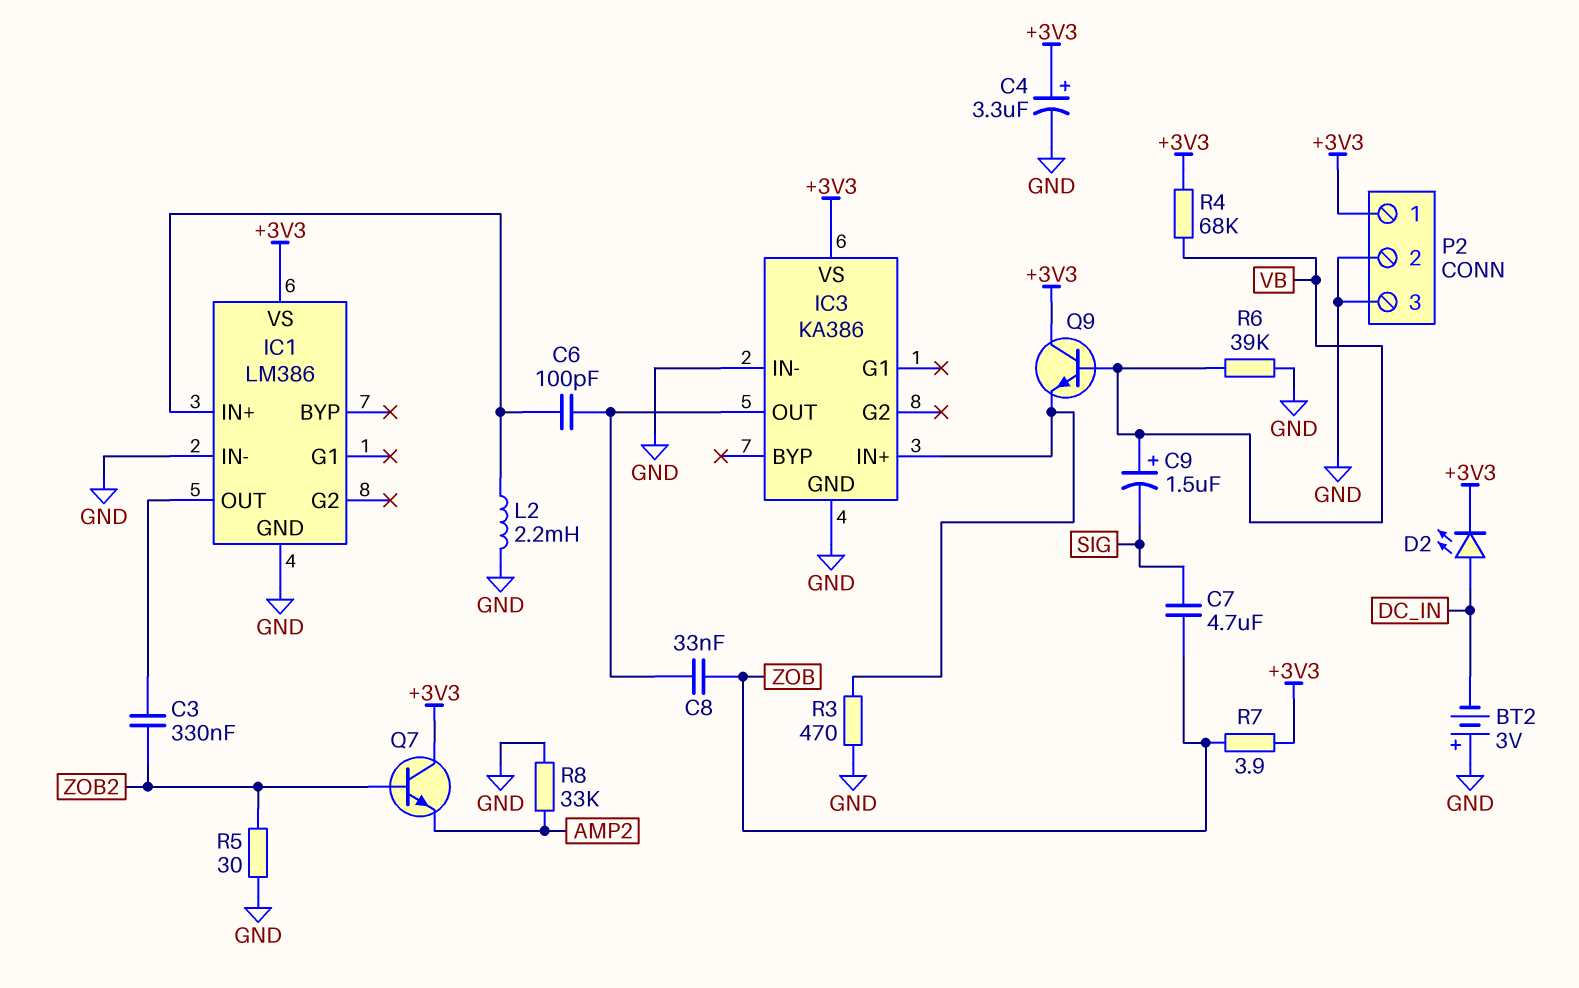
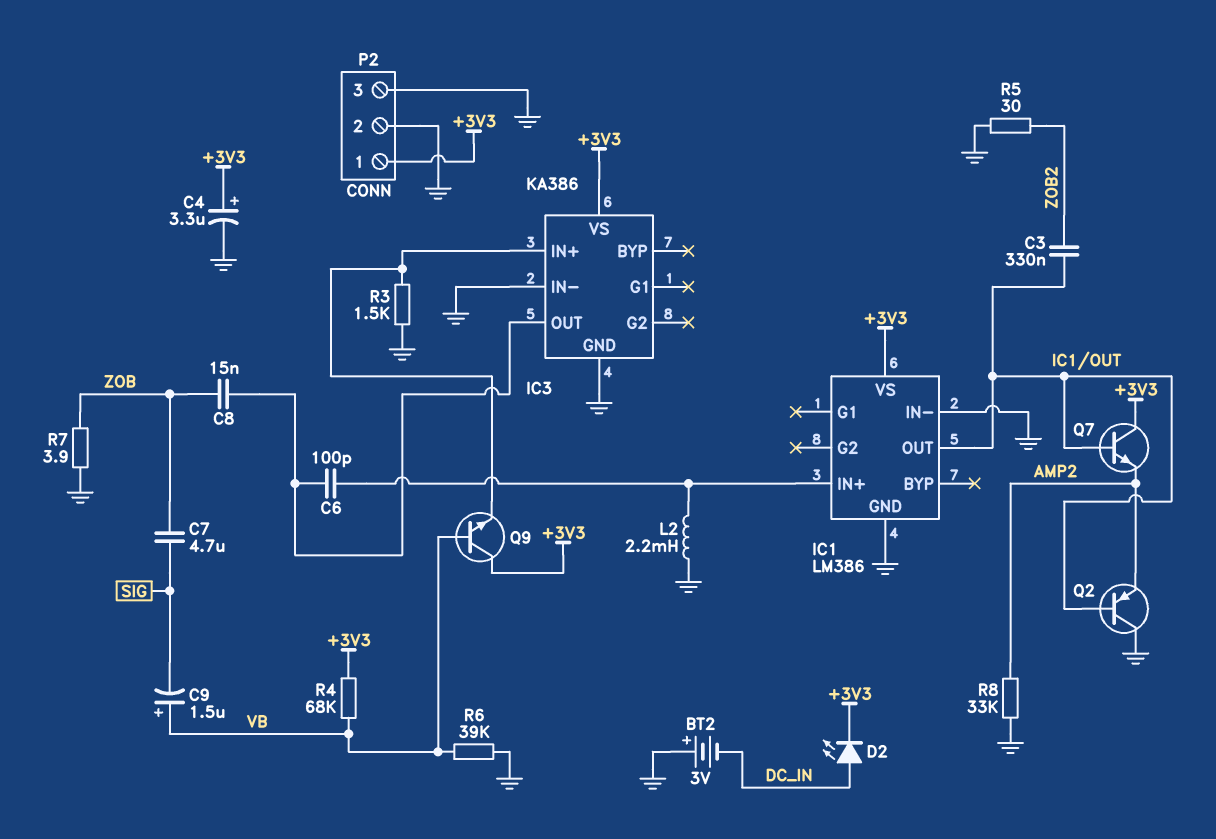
C8: 33nF (IC3/OUT, ZOB) -> 15nF (IC3/OUT, ZOB)
Q2: none -> PNP (B IC1/OUT, C GND, E AMP2)
Q7: NPN (B ZOB2, C +3V3, E AMP2) -> NPN (B IC1/OUT, C +3V3, E AMP2)
R3: 470 (GND, IC3/IN+) -> 1.5k (GND, IC3/IN+)
R7: 3.9 (+3V3, ZOB) -> 3.9 (GND, ZOB)

